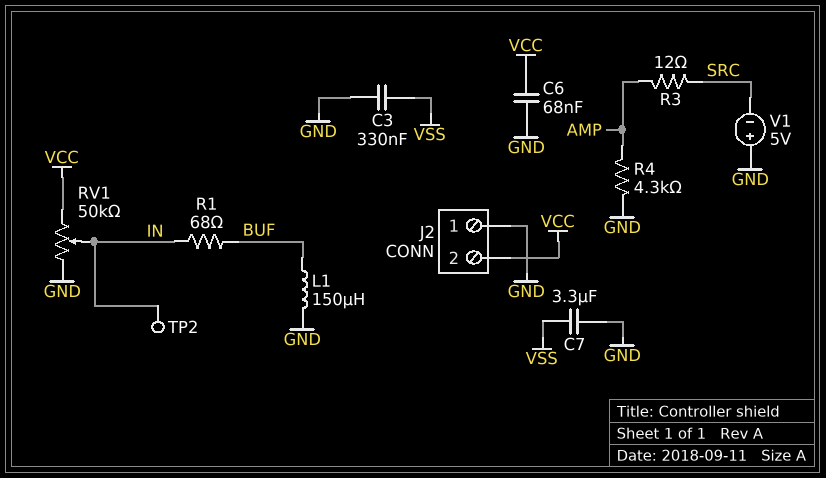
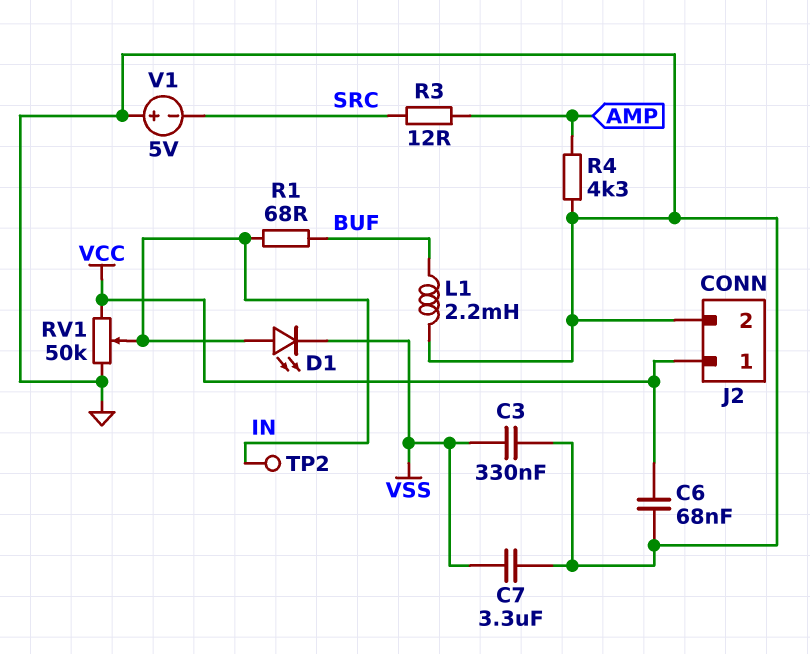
D1: none -> LED (A IN, K VSS)
J2 pin 1: GND -> VCC
J2 pin 2: VCC -> GND
L1: 150uH (BUF, GND) -> 2.2mH (BUF, GND)

